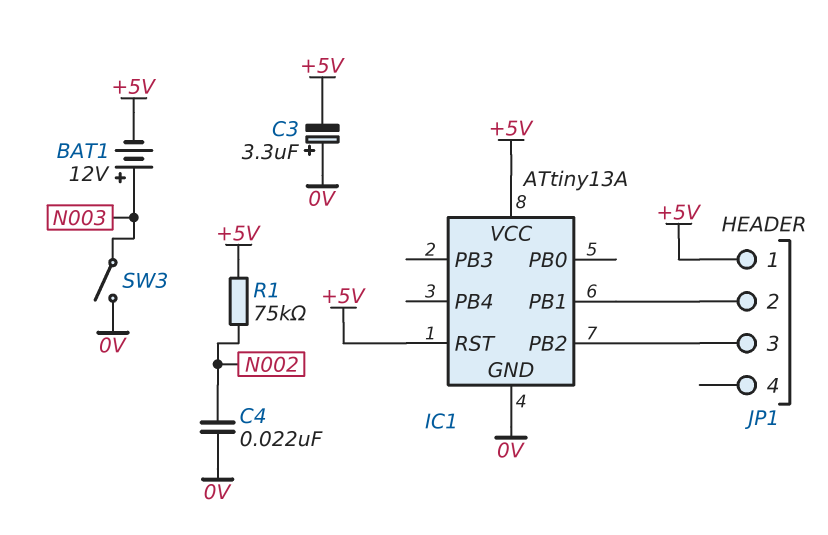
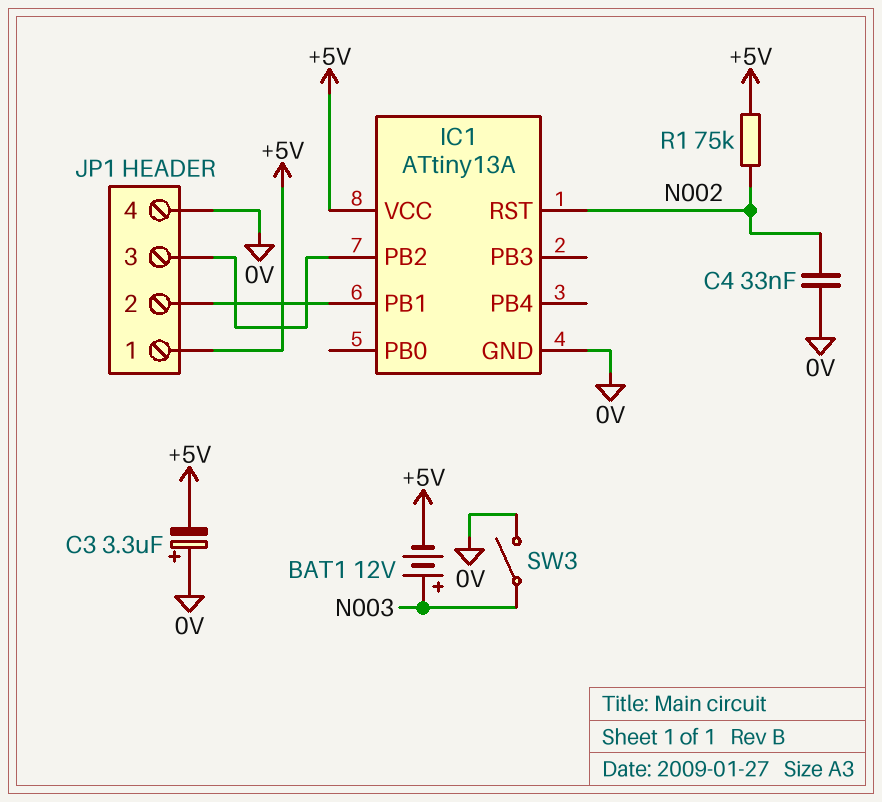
C4: 22nF (0V, N002) -> 33nF (0V, N002)
IC1 pin RST: +5V -> N002
JP1 pin 4: none -> 0V

